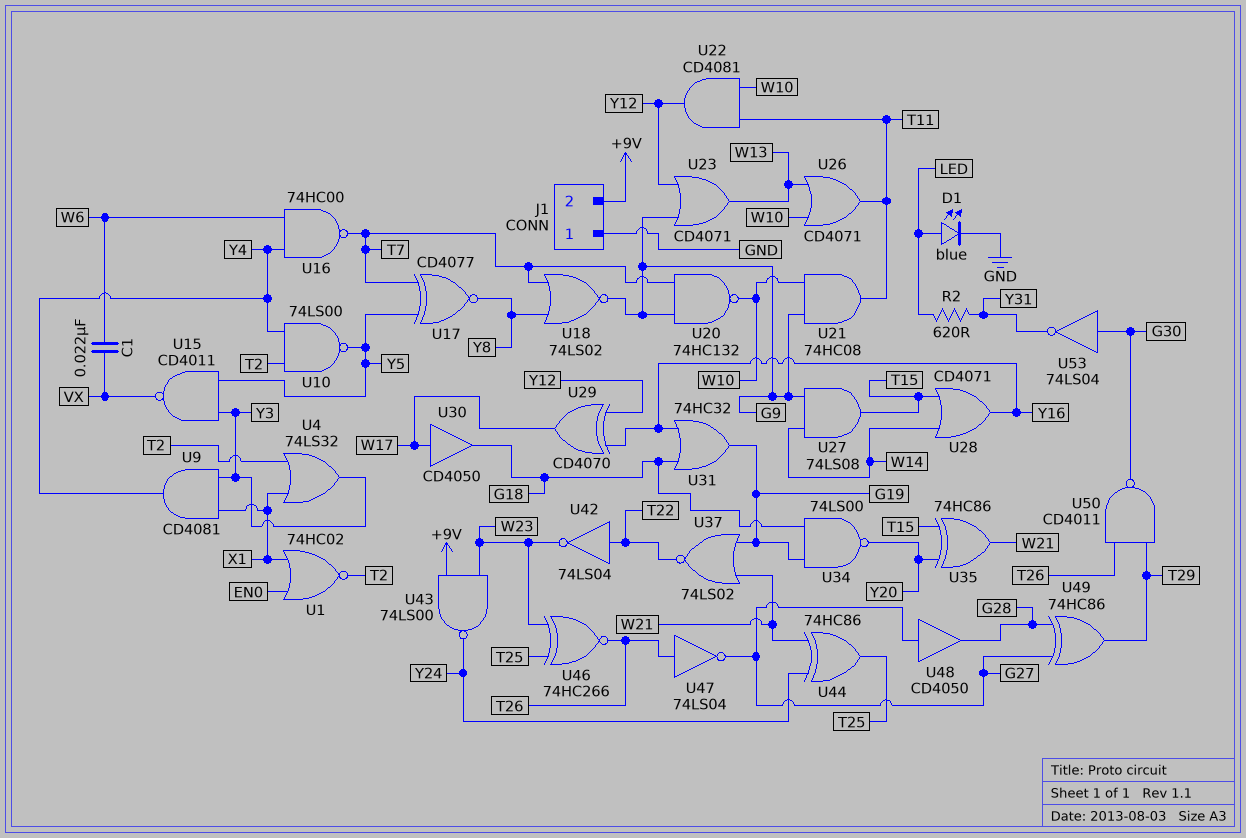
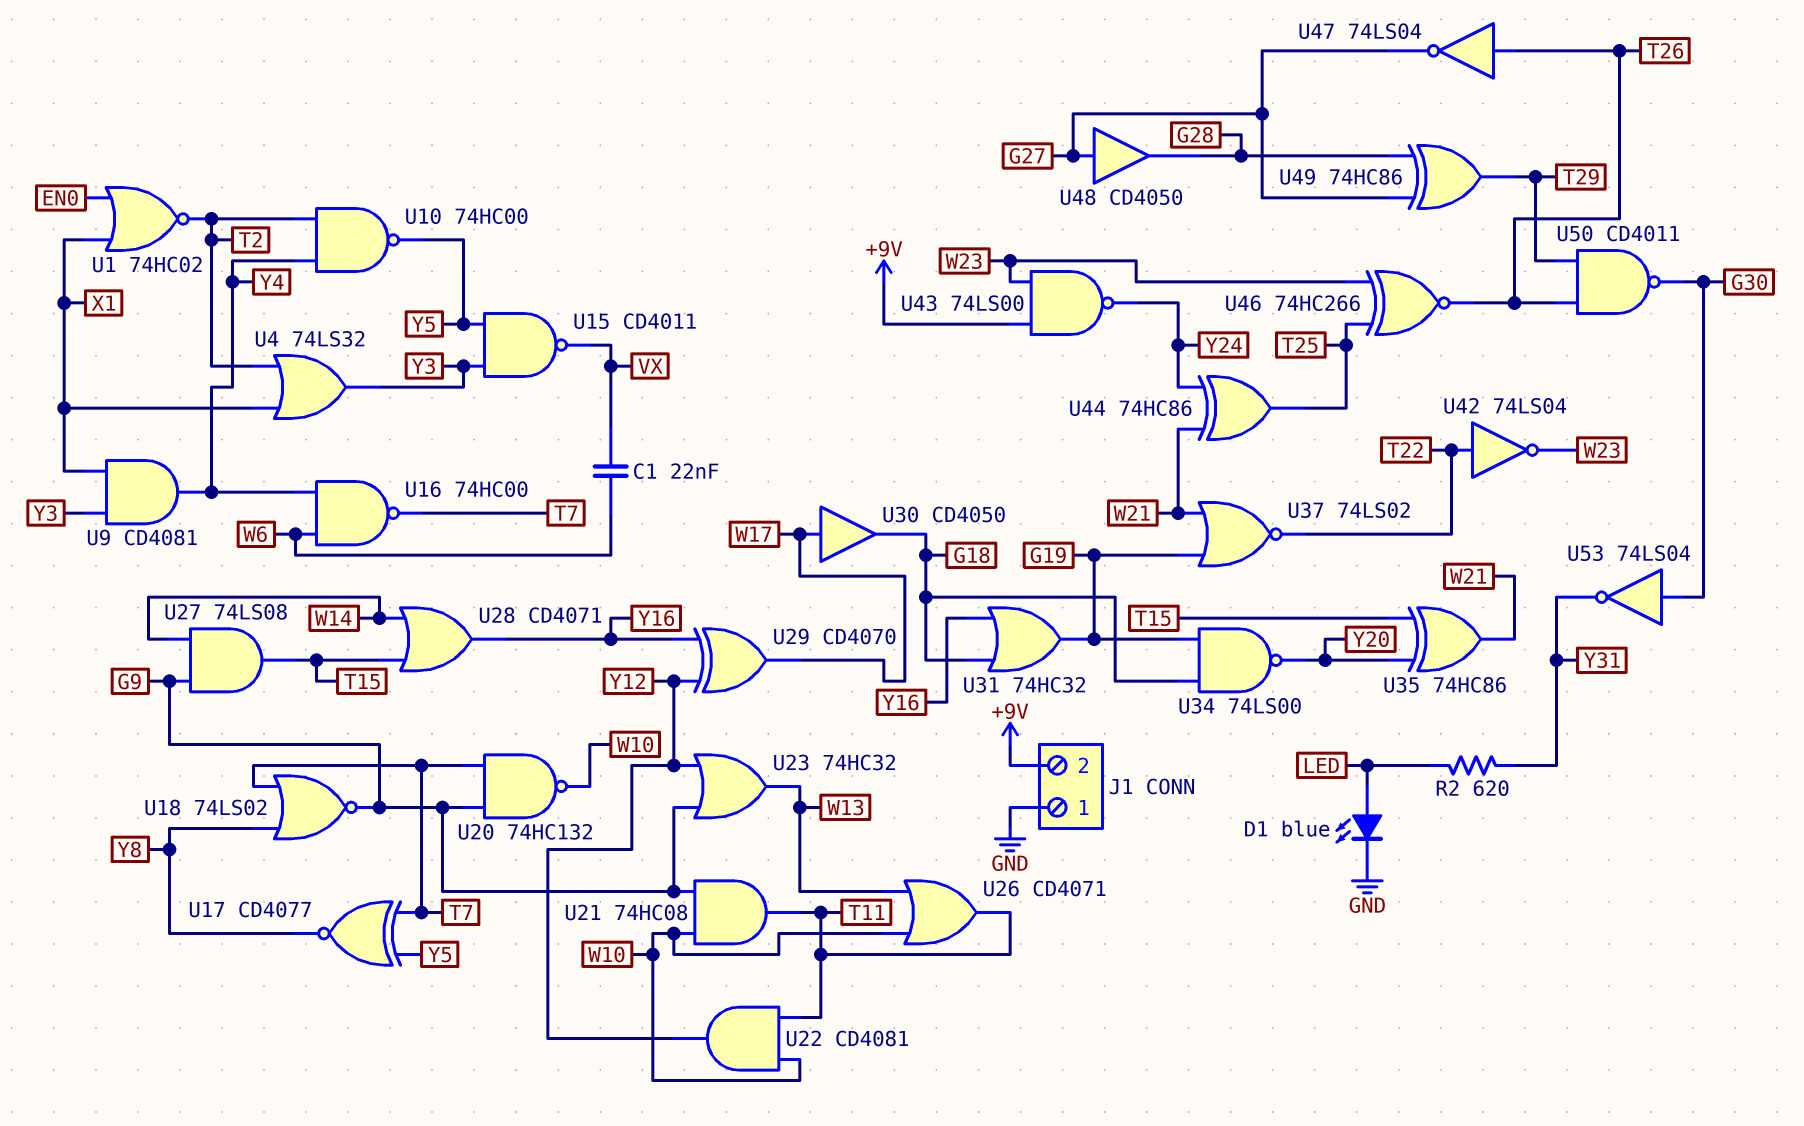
U10: NAND 74LS00 (in T2, in Y4, out Y5) -> NAND 74HC00 (in T2, in Y4, out Y5)
U23: OR CD4071 (in G9, in Y12, out W13) -> OR 74HC32 (in G9, in Y12, out W13)

